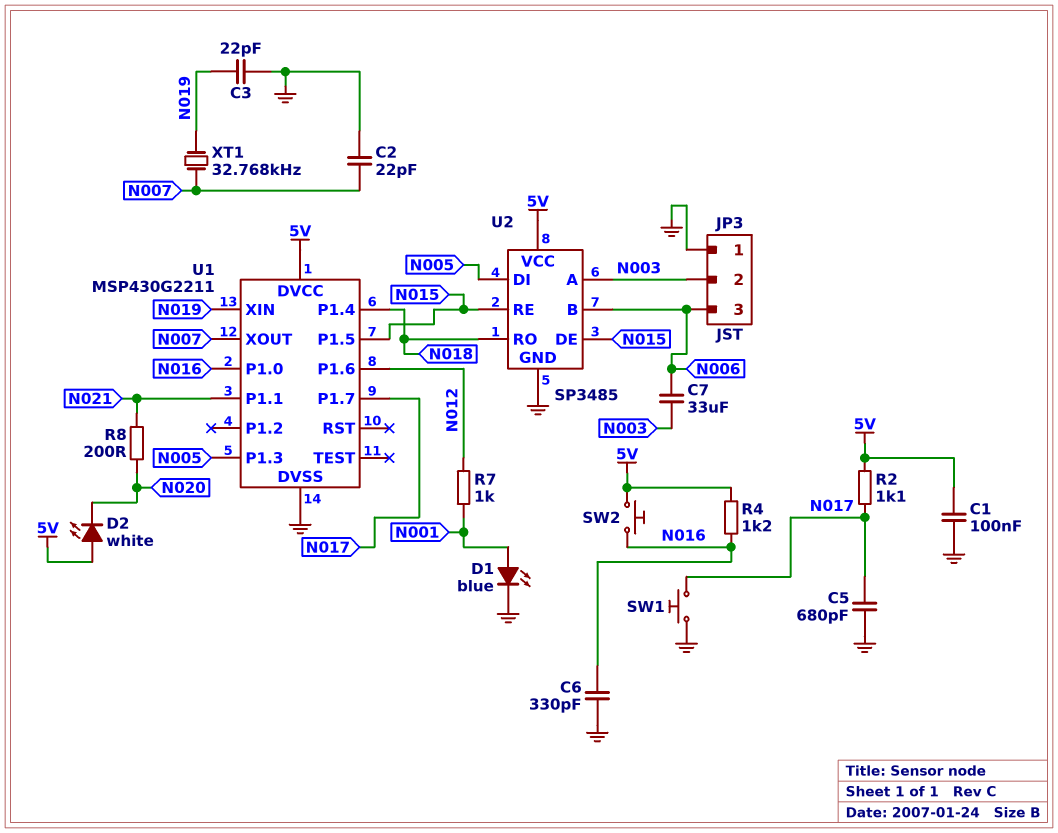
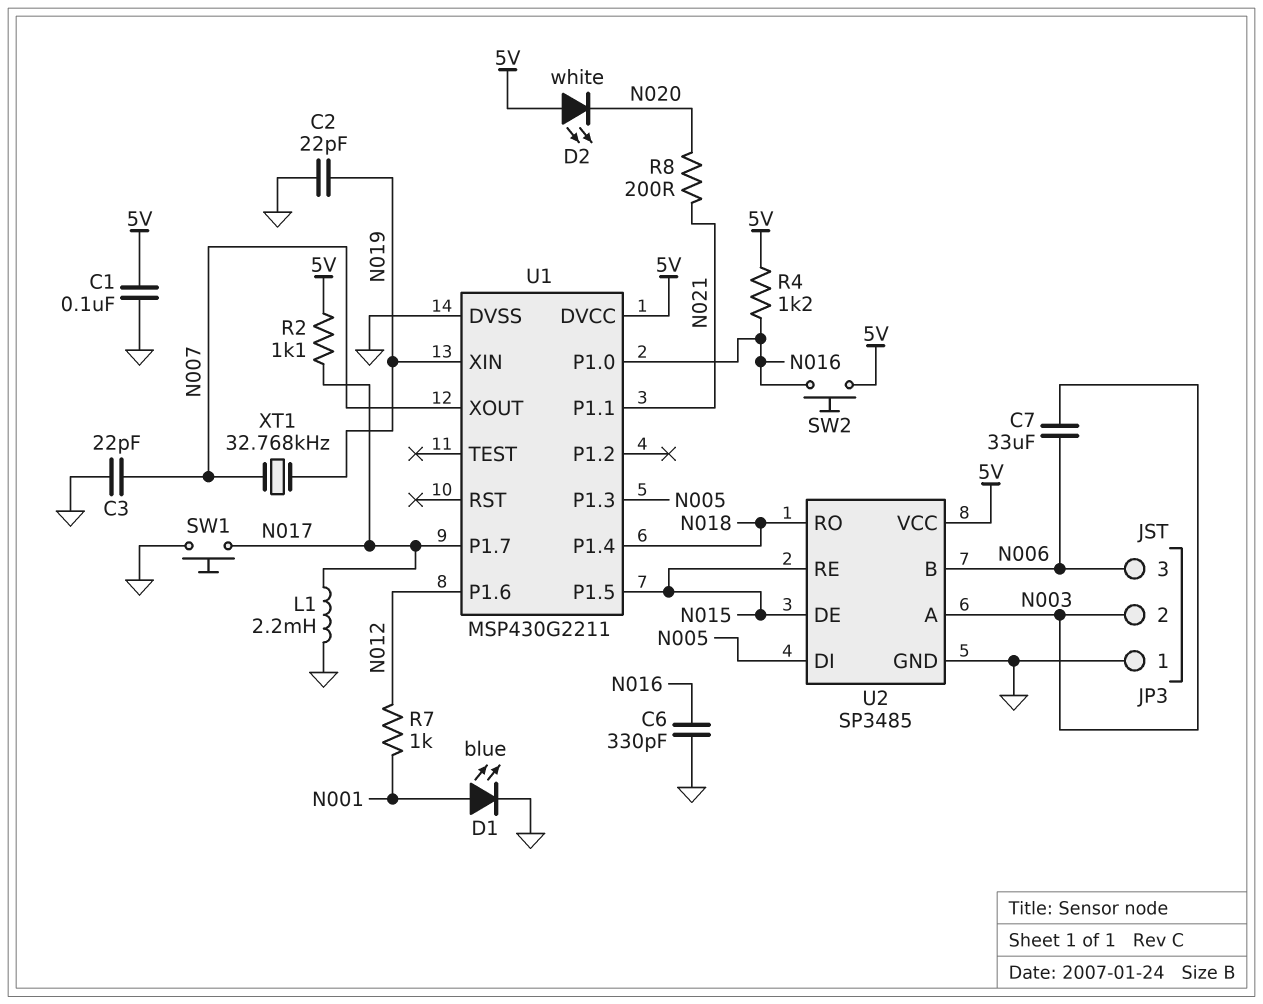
C2: 22pF (GND, N007) -> 22pF (GND, N019)
C3: 22pF (GND, N019) -> 22pF (GND, N007)
C5: 680pF (GND, N017) -> none
L1: none -> 2.2mH (GND, N017)

